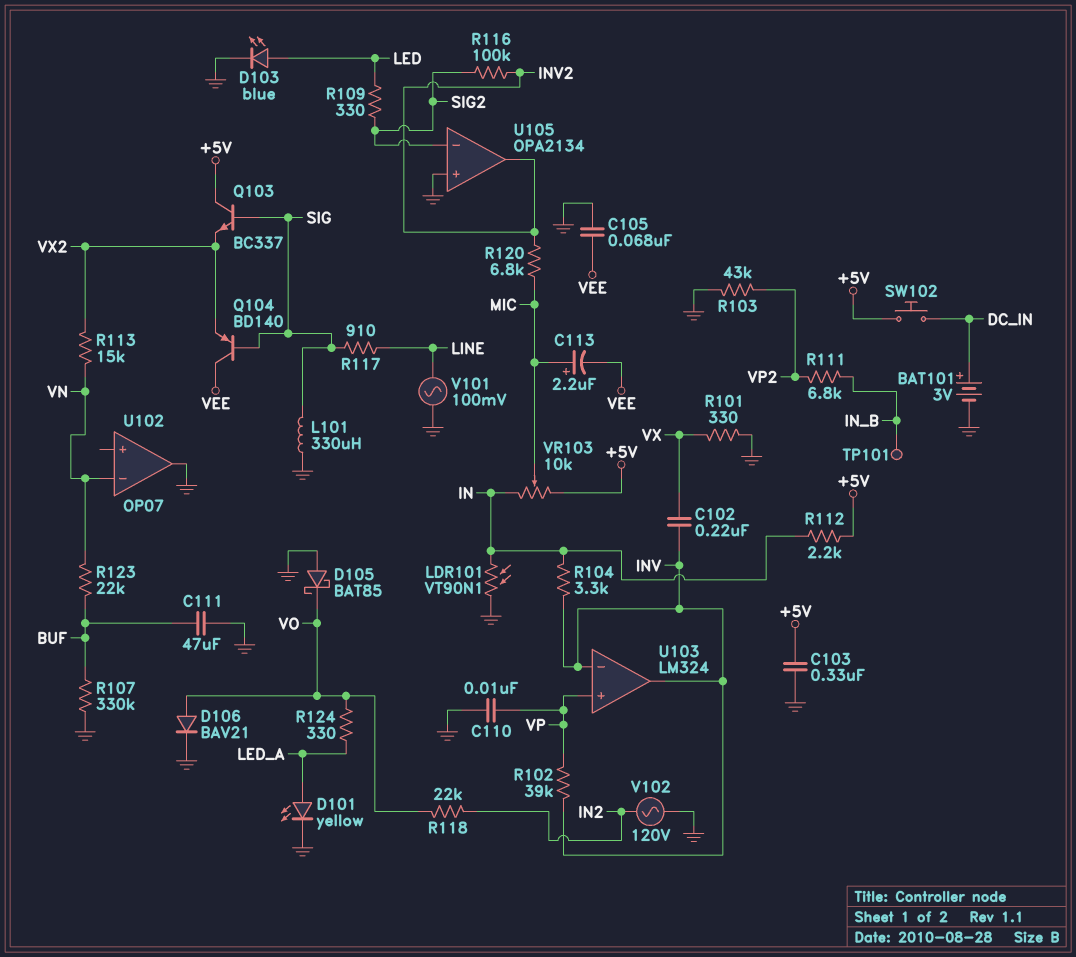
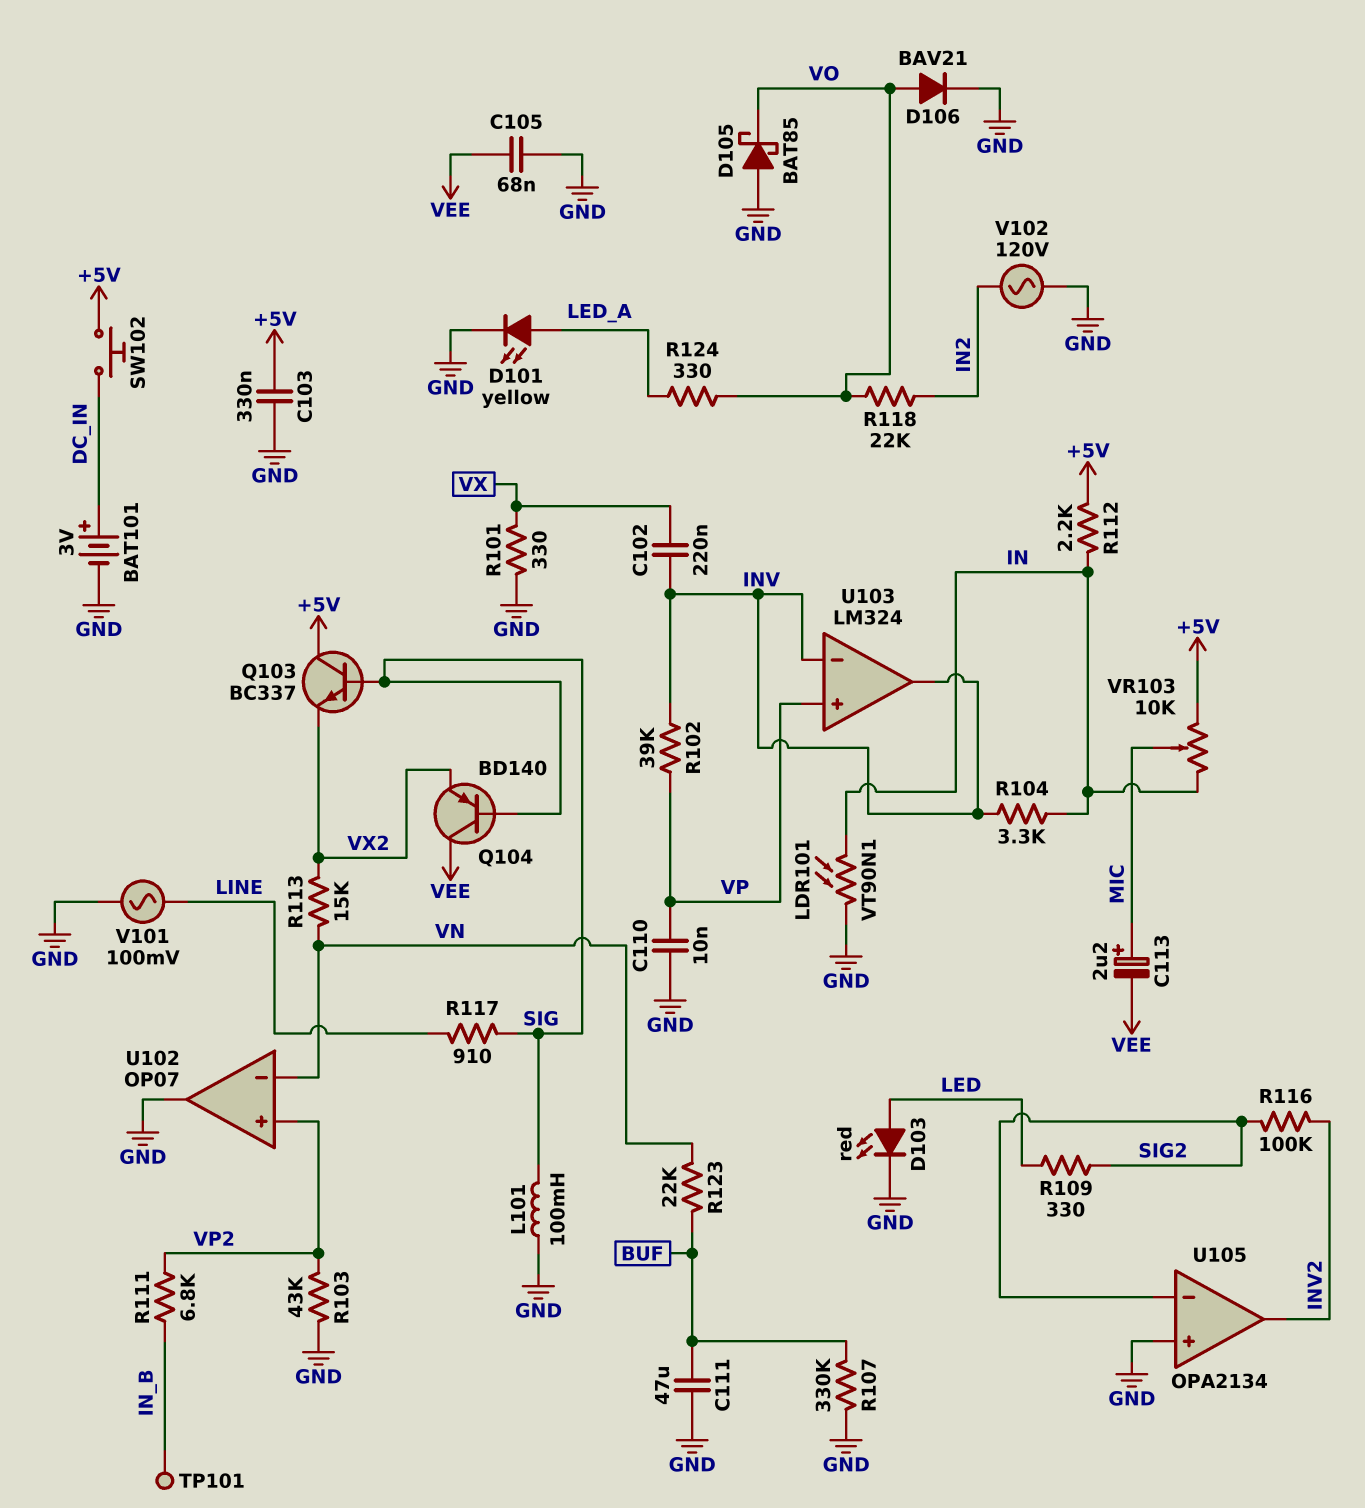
D103: LED blue (A LED, K GND) -> LED red (A LED, K GND)
L101: 330uH (GND, SIG) -> 100mH (GND, SIG)
R120: 6.8k (INV2, MIC) -> none
U102 pin in+: none -> VP2

